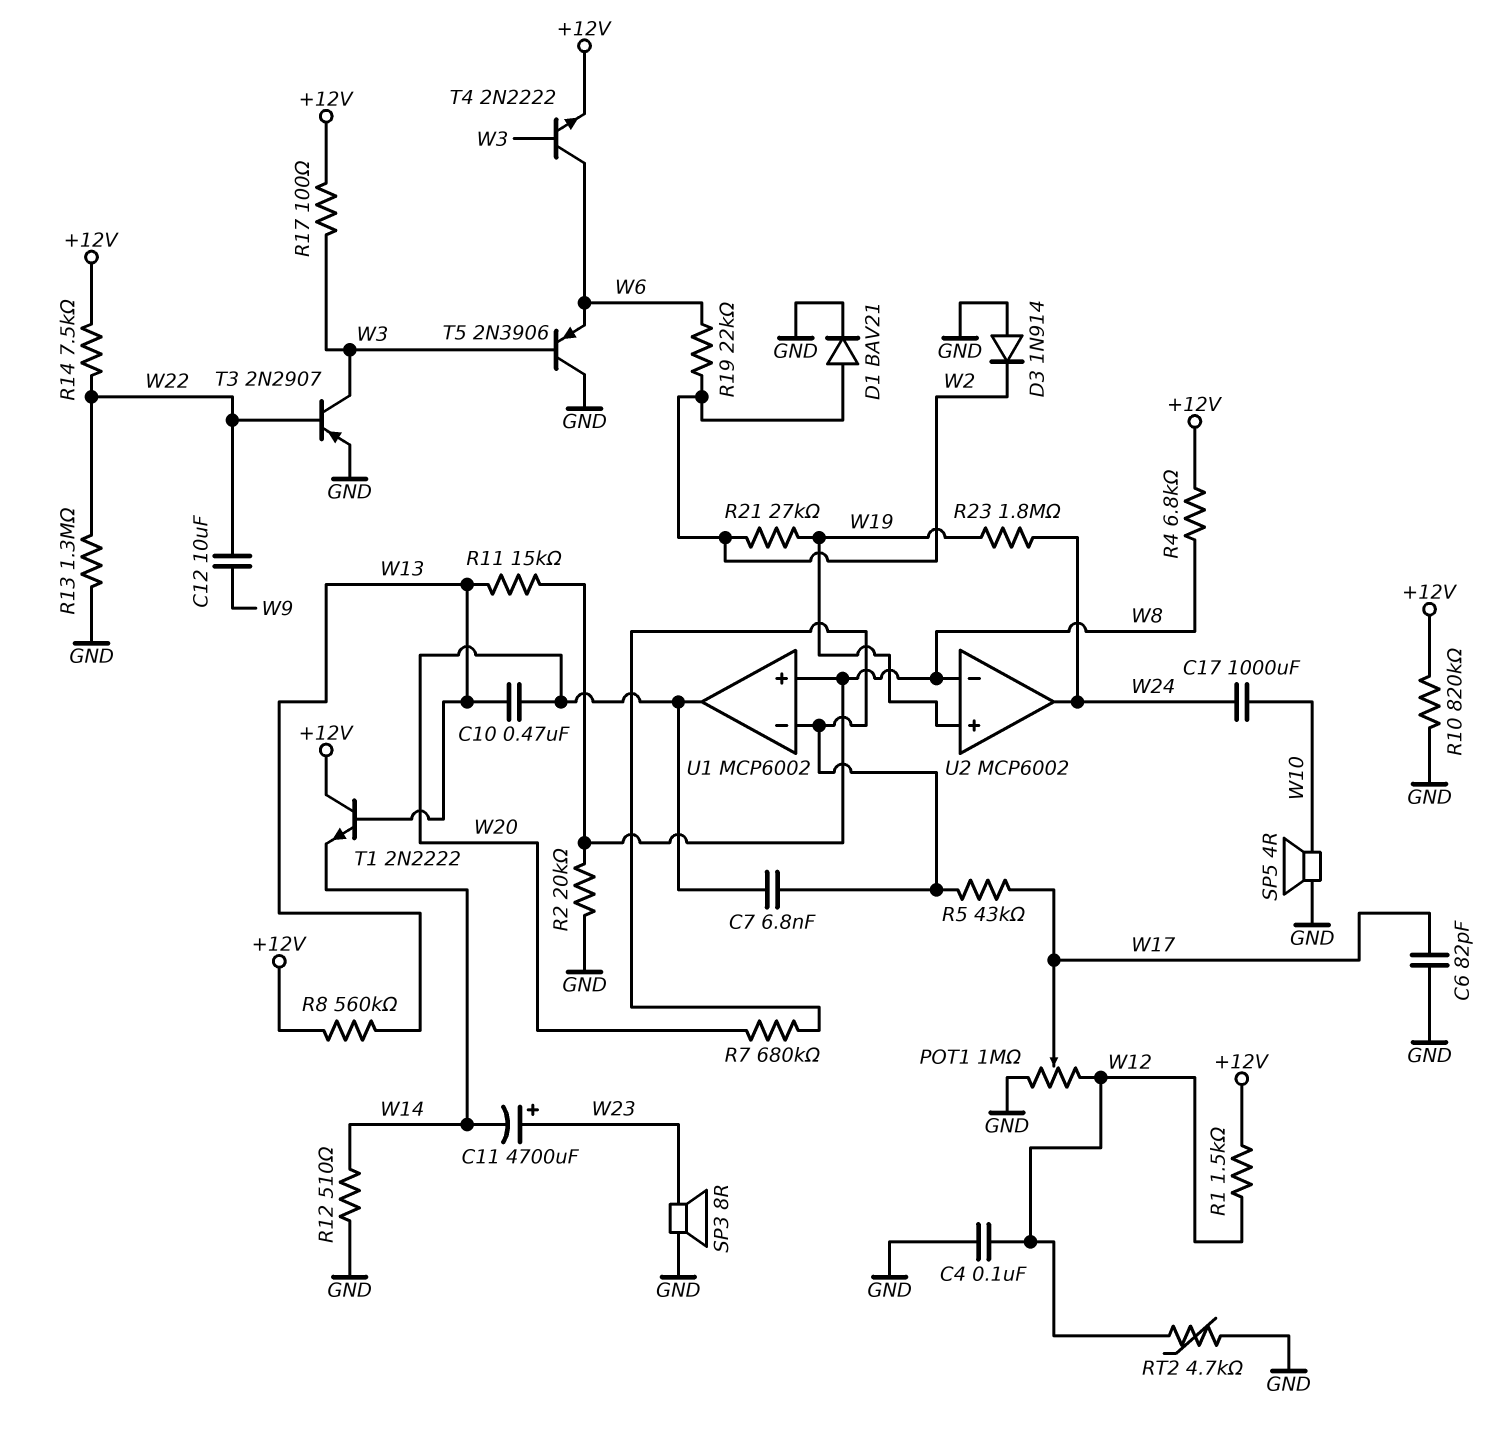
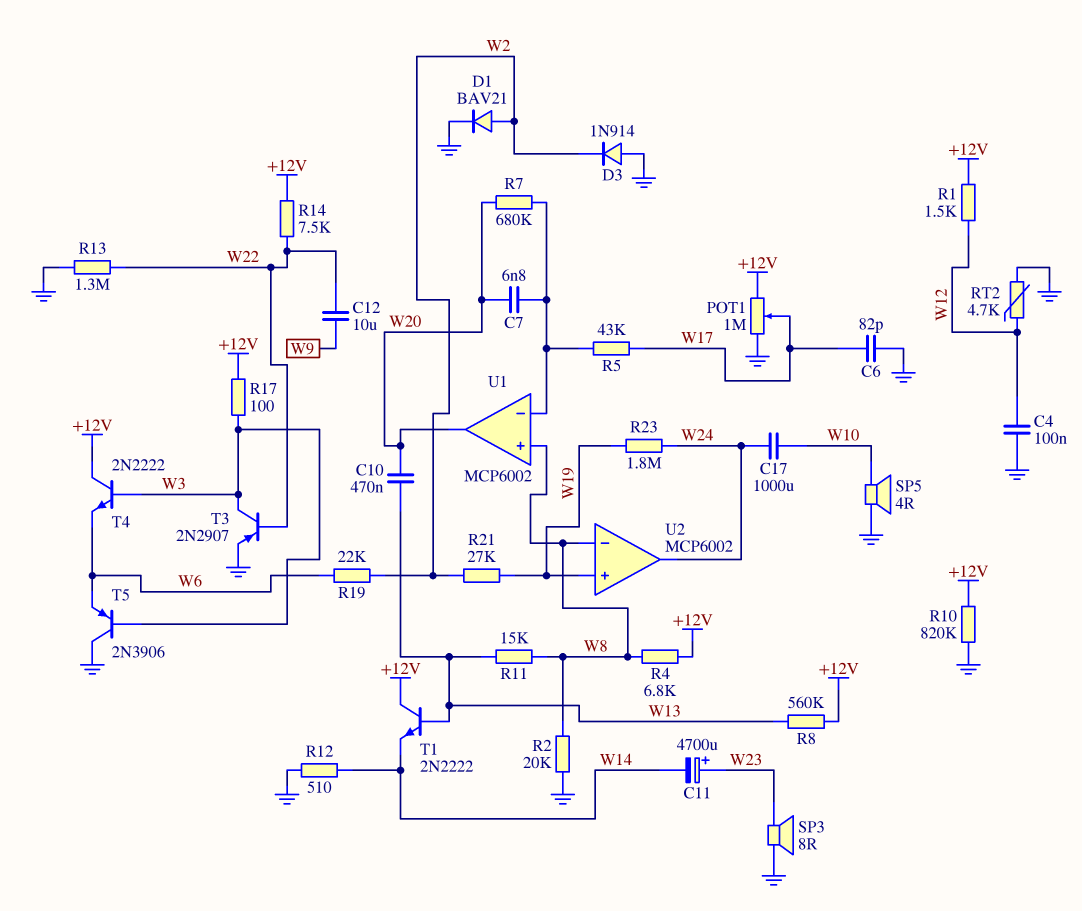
POT1: 1M (GND, W12, wiper W17) -> 1M (+12V, GND, wiper W17)
T4: NPN 2N2222 (B W3, C W6, E +12V) -> NPN 2N2222 (B W3, C +12V, E W6)

